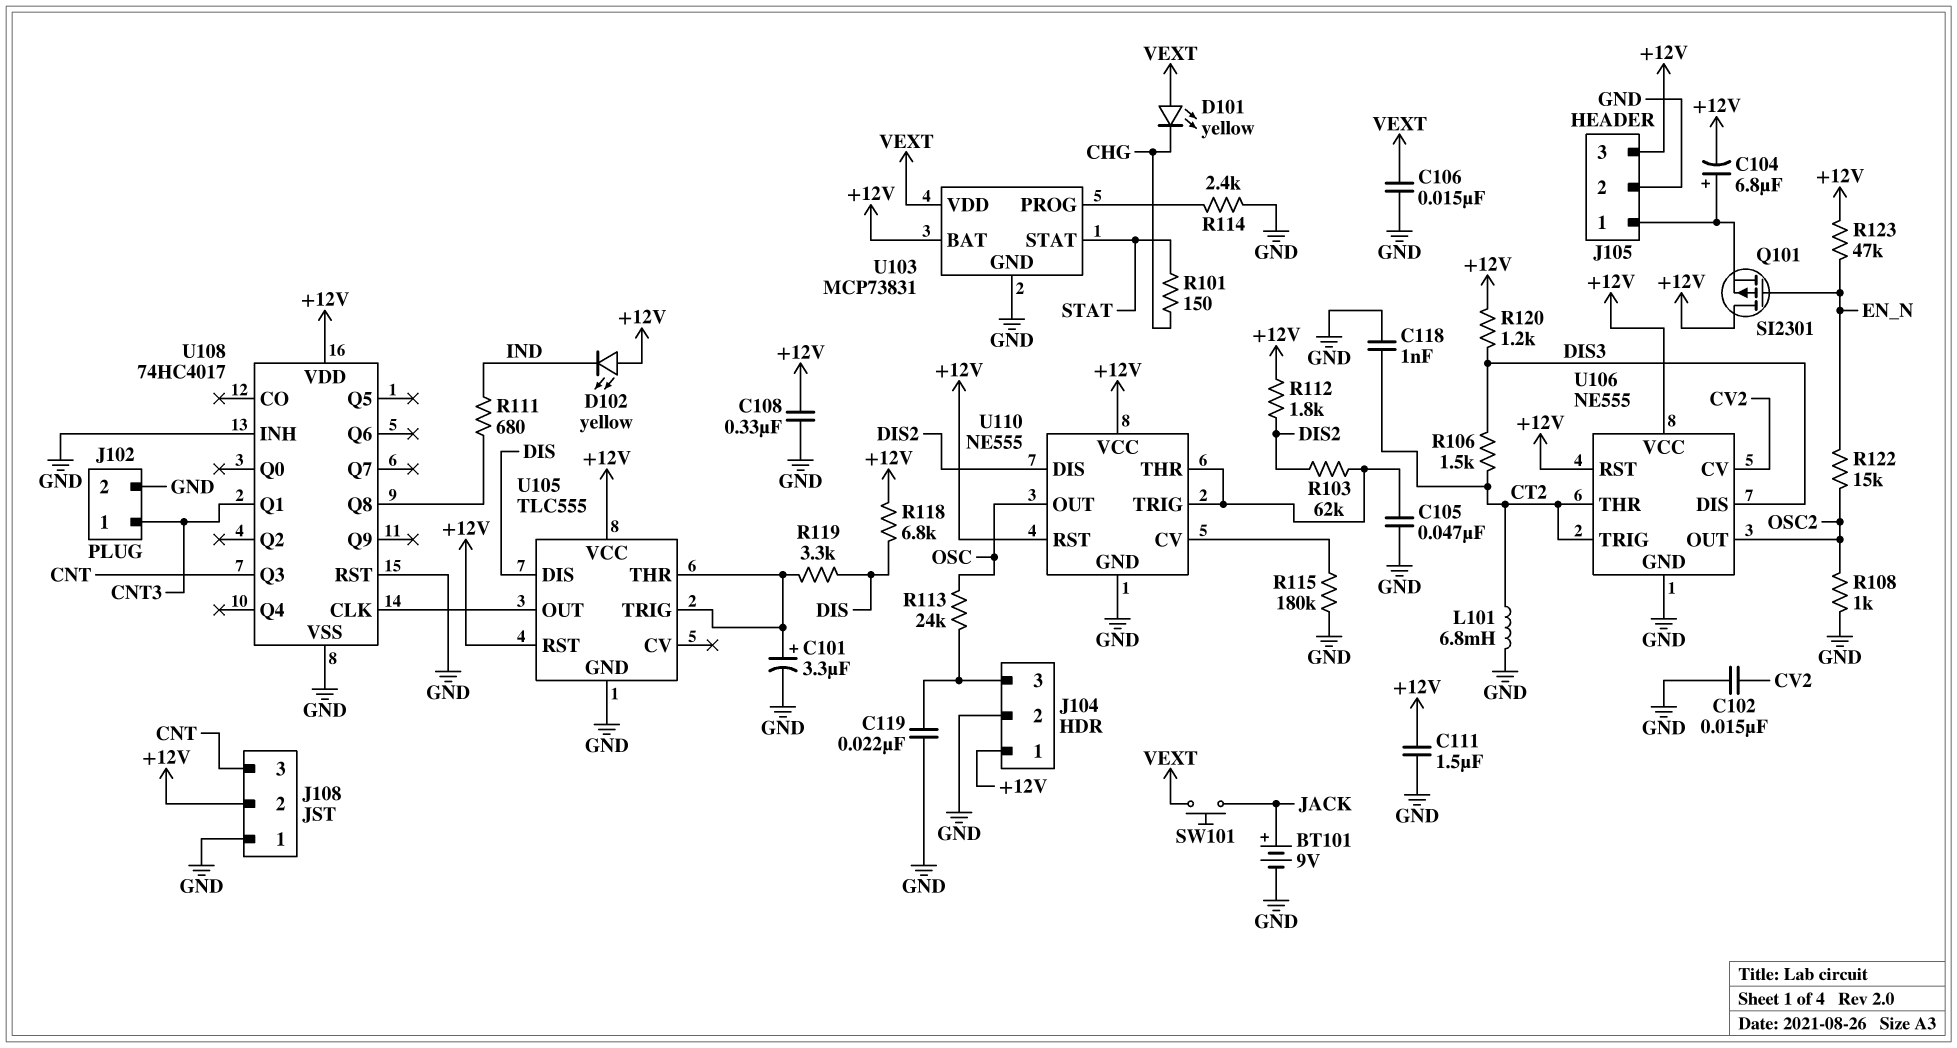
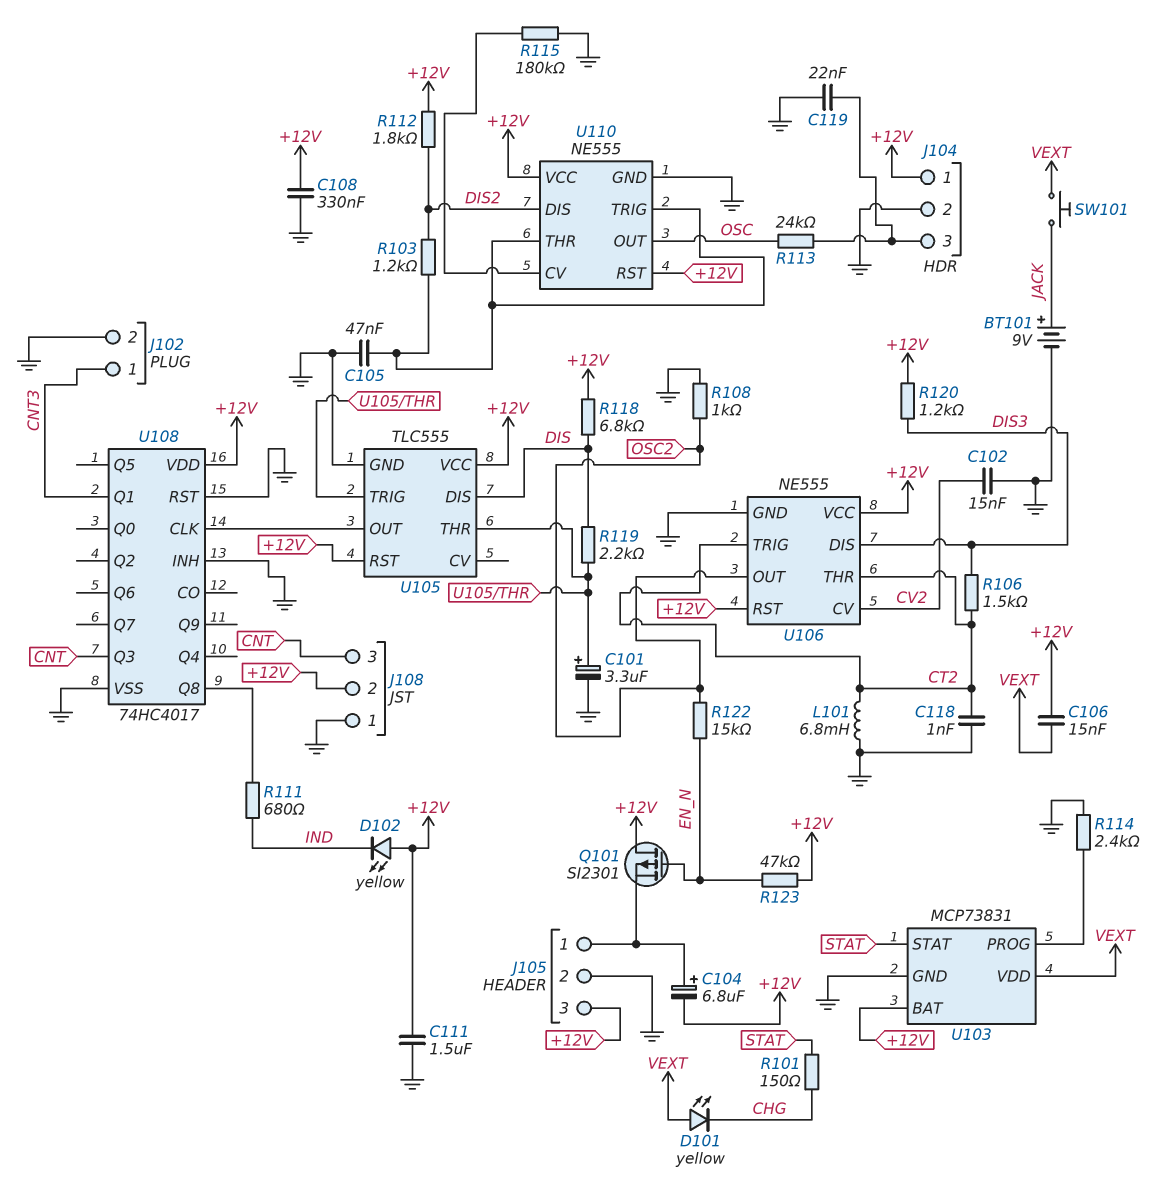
C106: 15nF (GND, VEXT) -> 15nF (+12V, VEXT)
R103: 62k (DIS2, U110/THR) -> 1.2k (DIS2, U110/THR)
R119: 3.3k (DIS, U105/THR) -> 2.2k (DIS, U105/THR)

